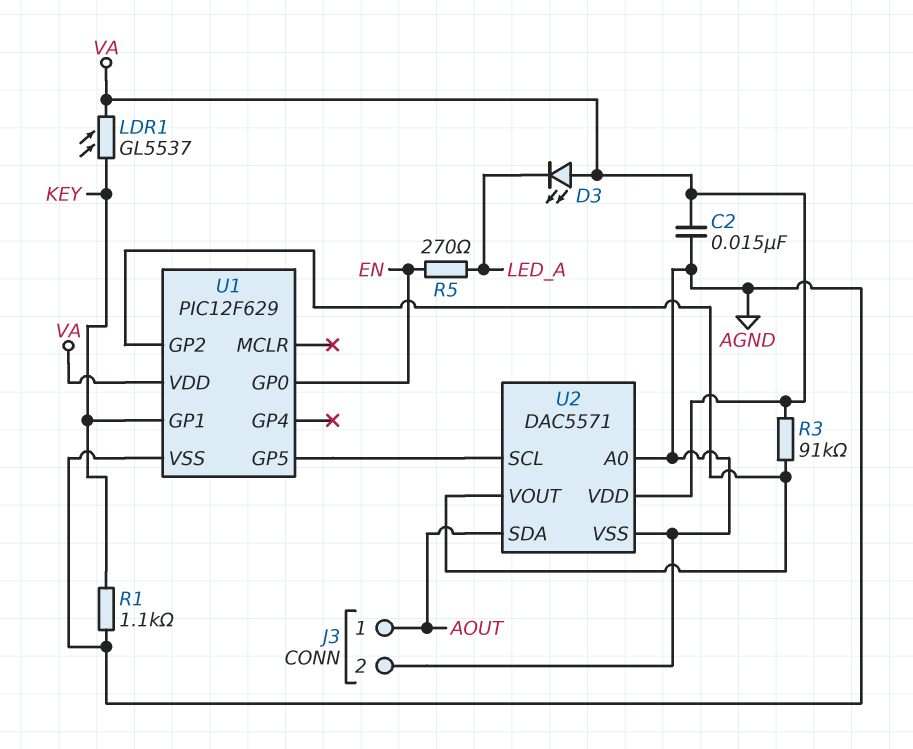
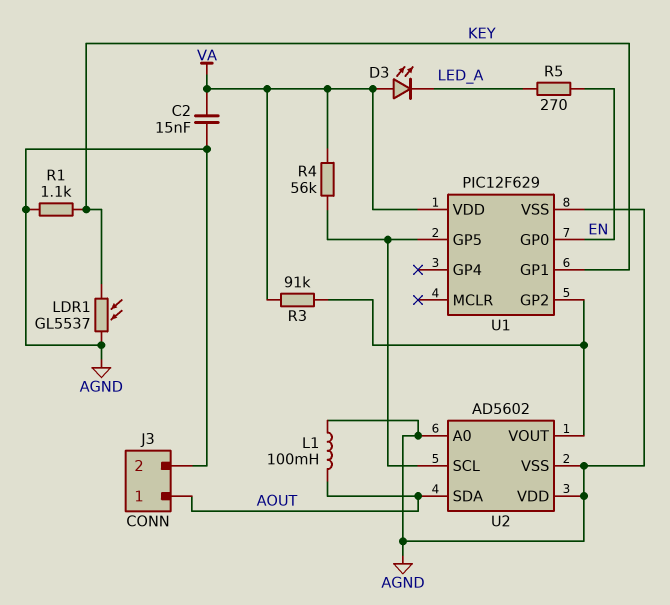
L1: none -> 100mH (AGND, AOUT)
LDR1: GL5537 (KEY, VA) -> GL5537 (AGND, KEY)
R4: none -> 56k (U1/GP5, VA)
U2: DAC5571 -> AD5602
U2 pin VDD: VA -> AGND

